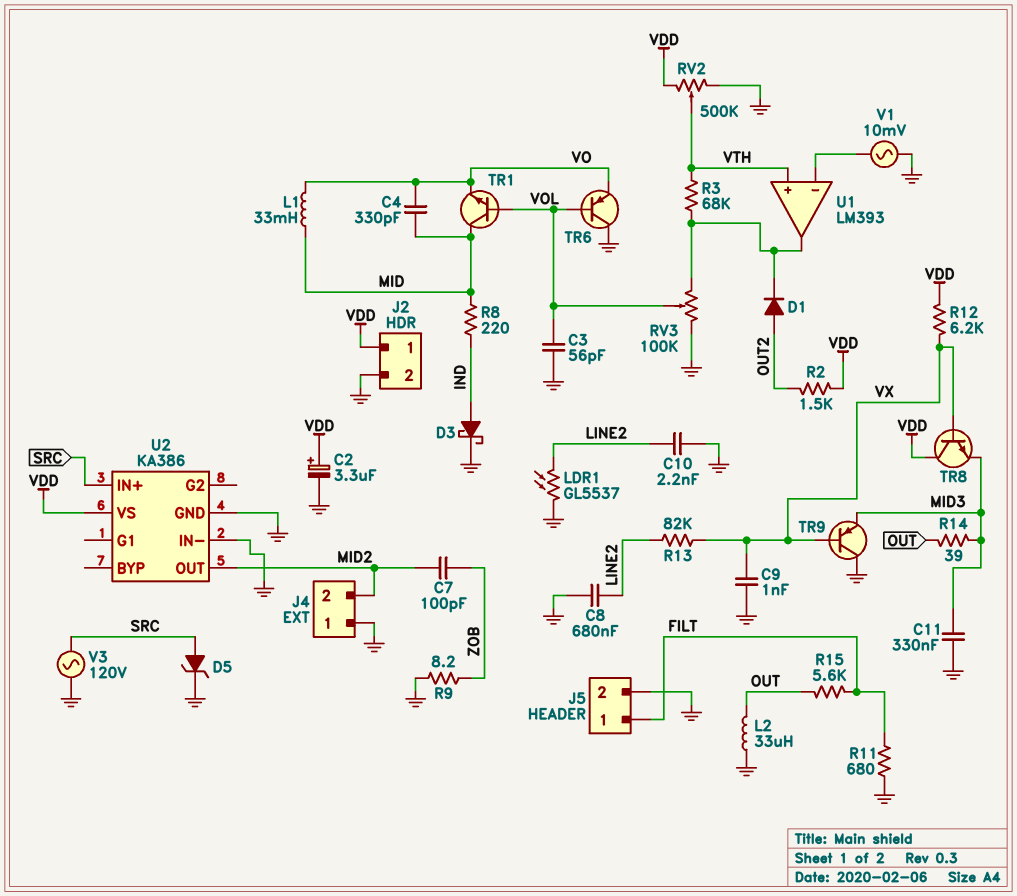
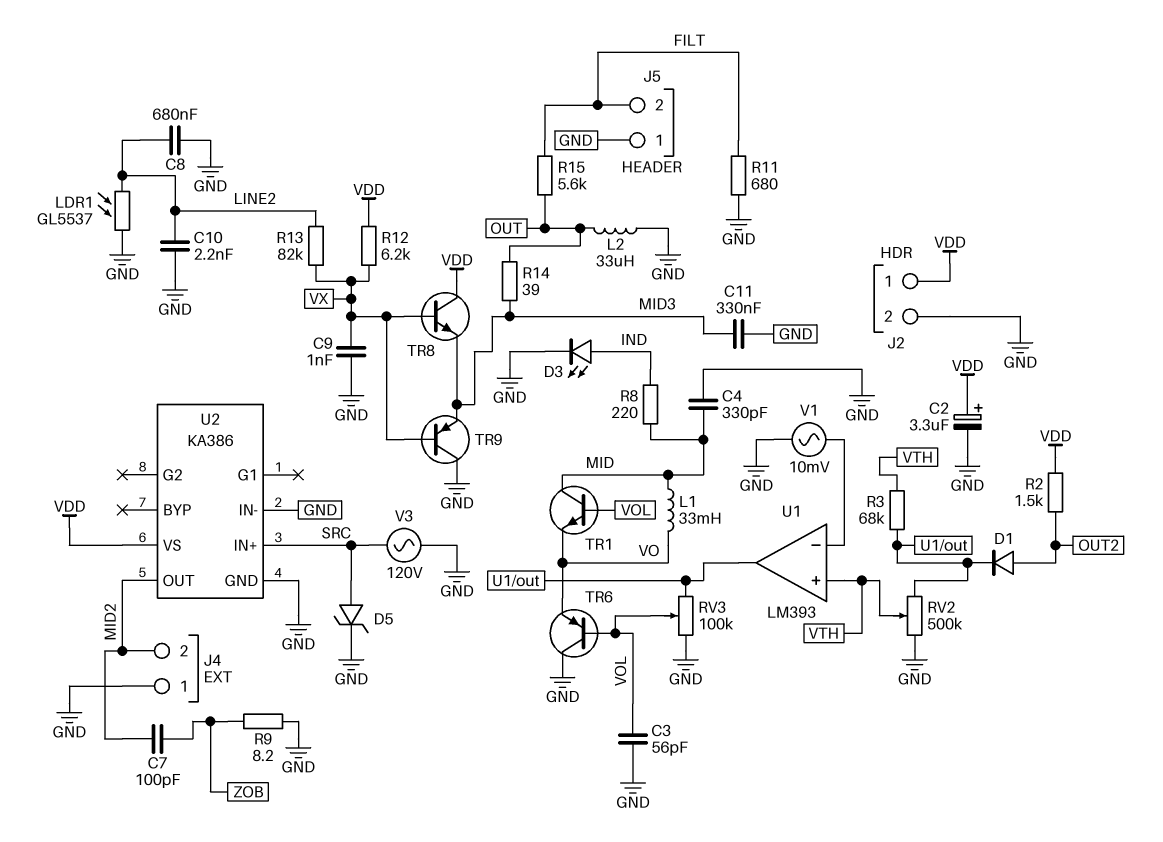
C4: 330pF (MID, VO) -> 330pF (GND, MID)
D3: schottky (A IND, K GND) -> LED (A IND, K GND)
J5 pin 1: FILT -> GND
J5 pin 2: GND -> FILT
RV2: 500k (GND, VDD, wiper VTH) -> 500k (GND, U1/out, wiper VTH)

